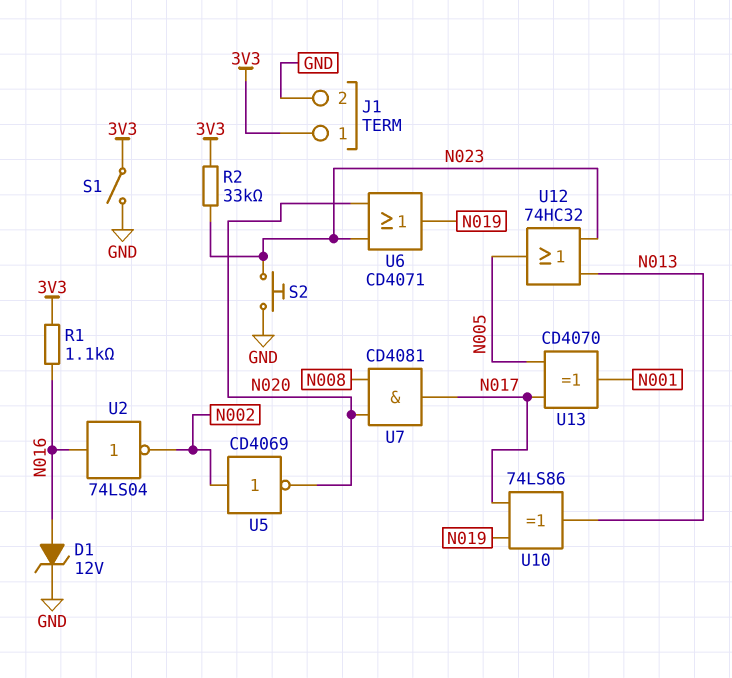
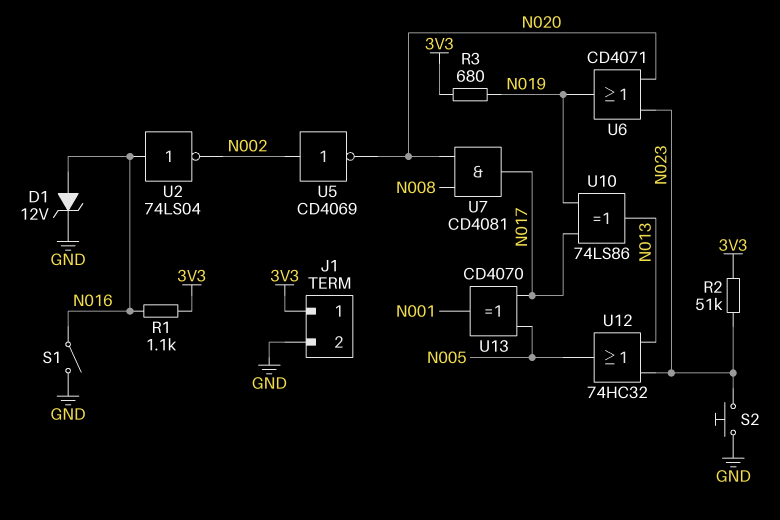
R2: 33k (3V3, N023) -> 51k (3V3, N023)
R3: none -> 680 (3V3, N019)
S1: switch (3V3, GND) -> switch (GND, N016)

